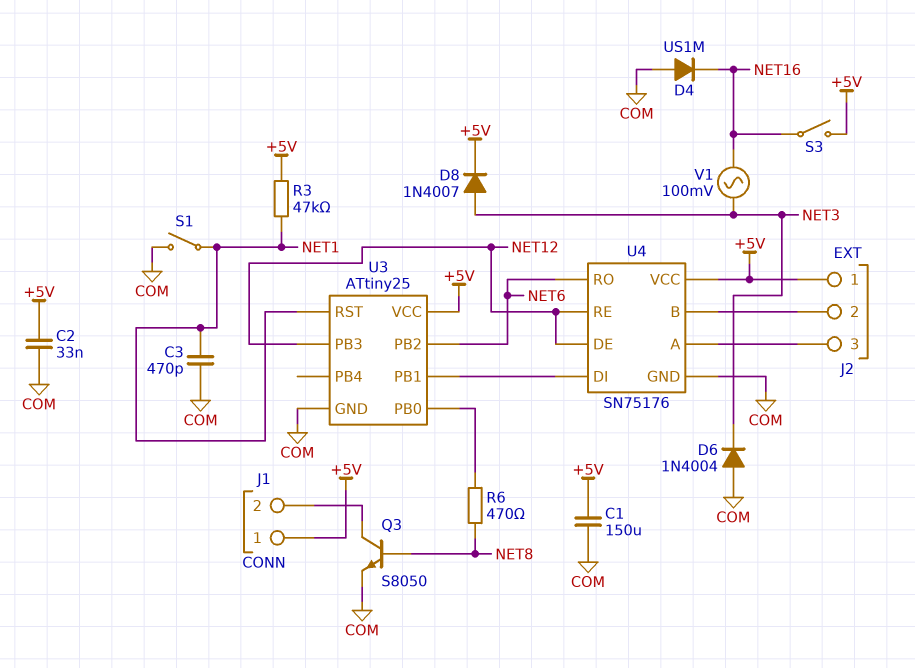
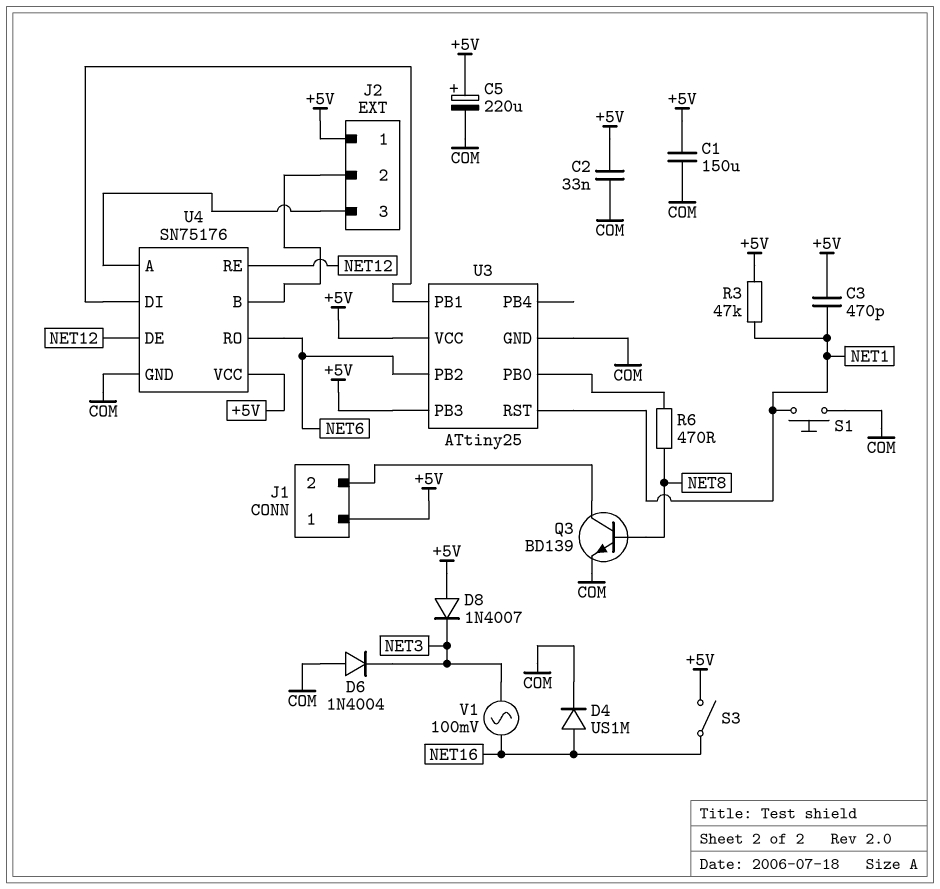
C3: 470pF (COM, NET1) -> 470pF (+5V, NET1)
C5: none -> 220uF (plus +5V, minus COM)
D4: diode US1M (A COM, K NET16) -> diode US1M (A NET16, K COM)
D8: diode 1N4007 (A NET3, K +5V) -> diode 1N4007 (A +5V, K NET3)
Q3: NPN S8050 (B NET8, C J1/2, E COM) -> NPN BD139 (B NET8, C J1/2, E COM)
S1: switch (COM, NET1) -> button (COM, NET1)
U3 pin PB3: NET12 -> +5V

